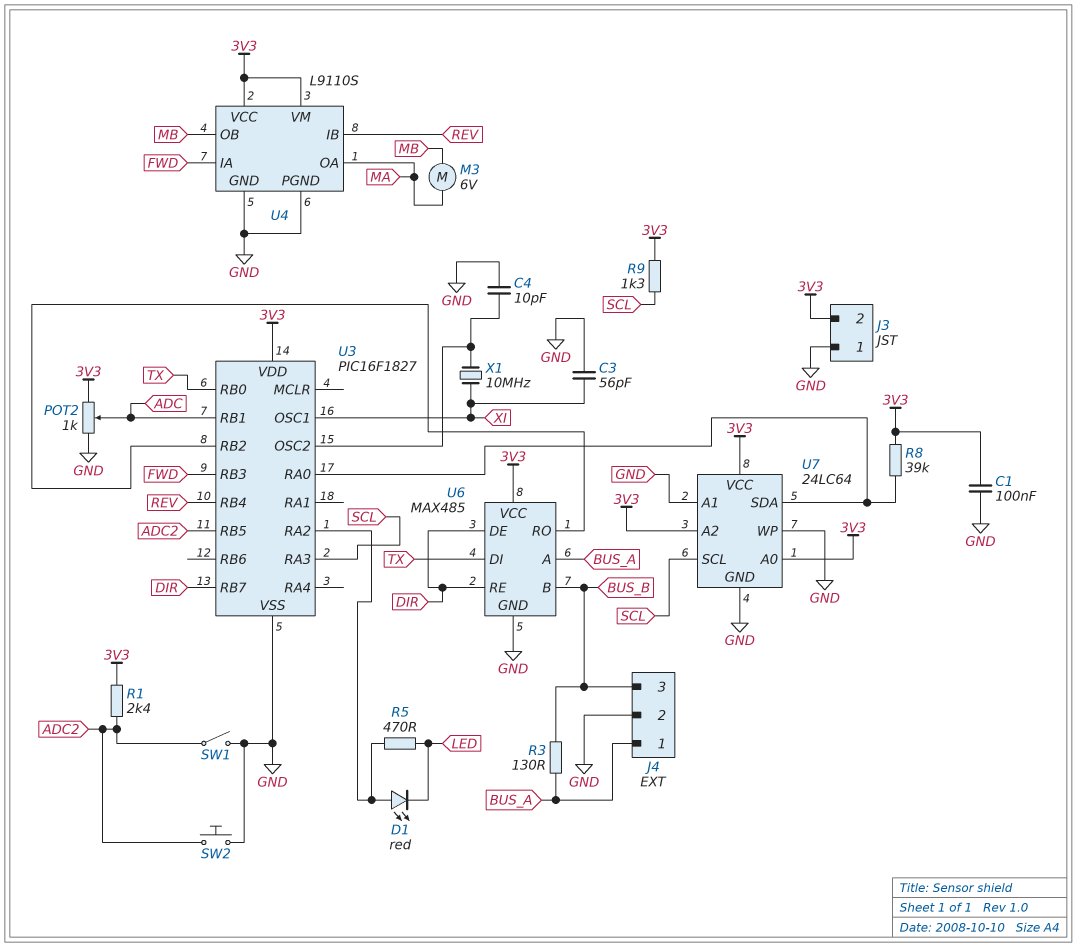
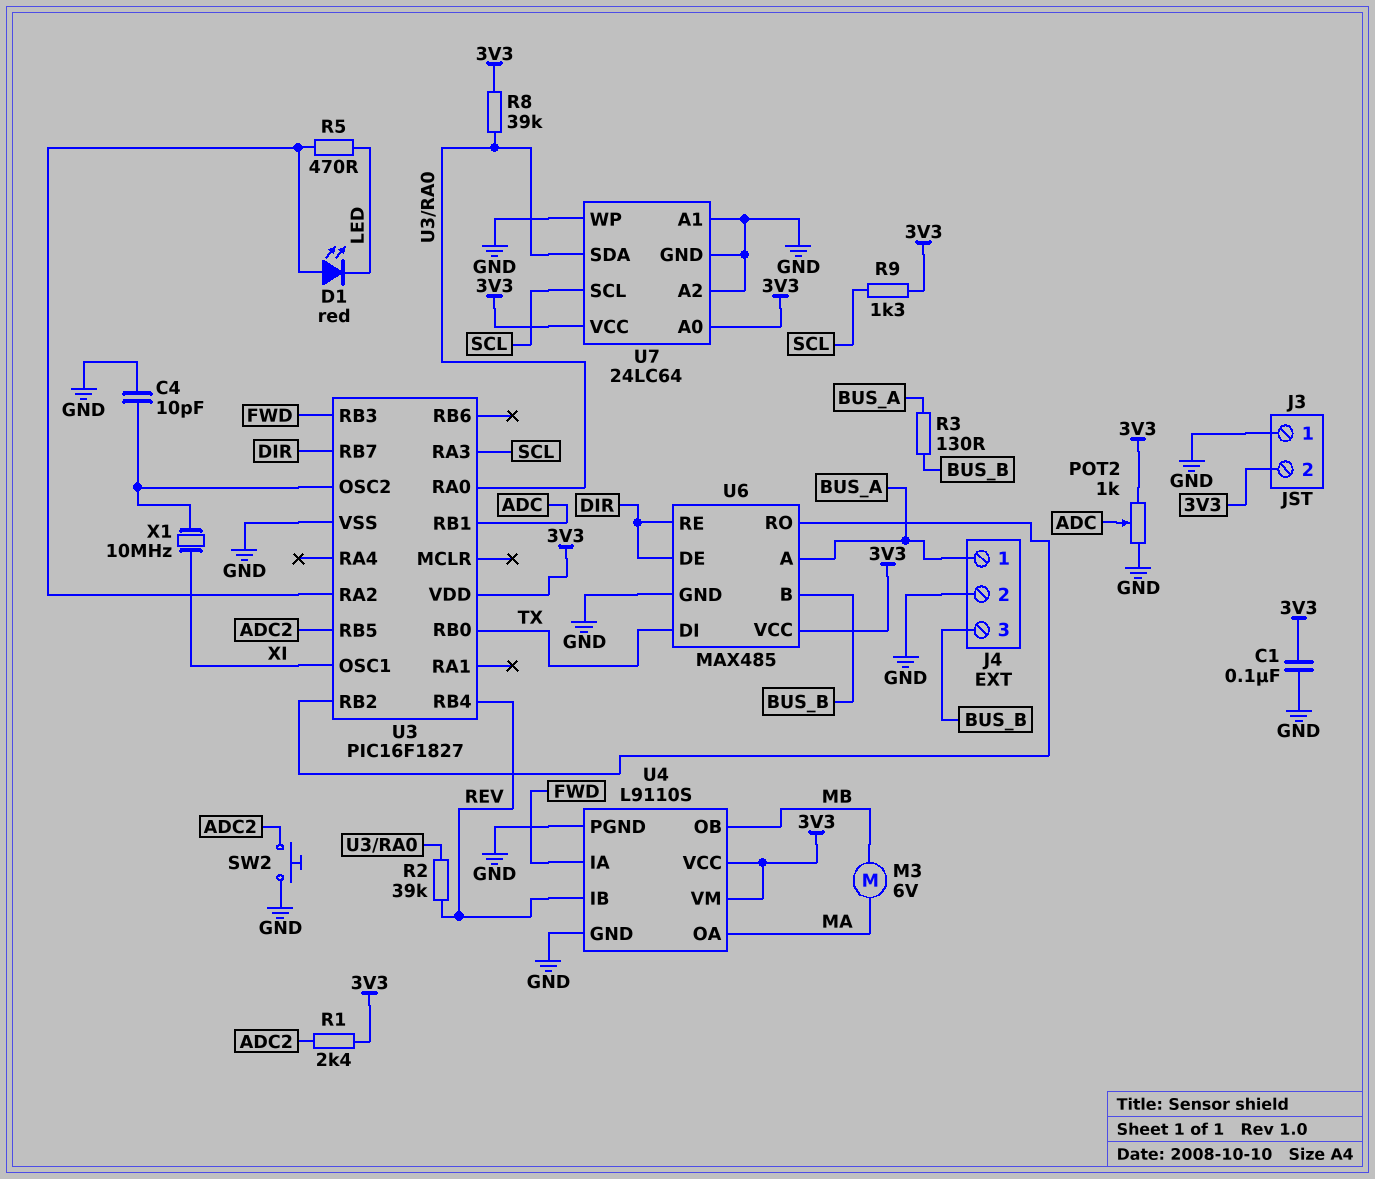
C3: 56pF (GND, XI) -> none
R2: none -> 39k (REV, U3/RA0)
SW1: switch (ADC2, GND) -> none
U7 pin A2: 3V3 -> GND

